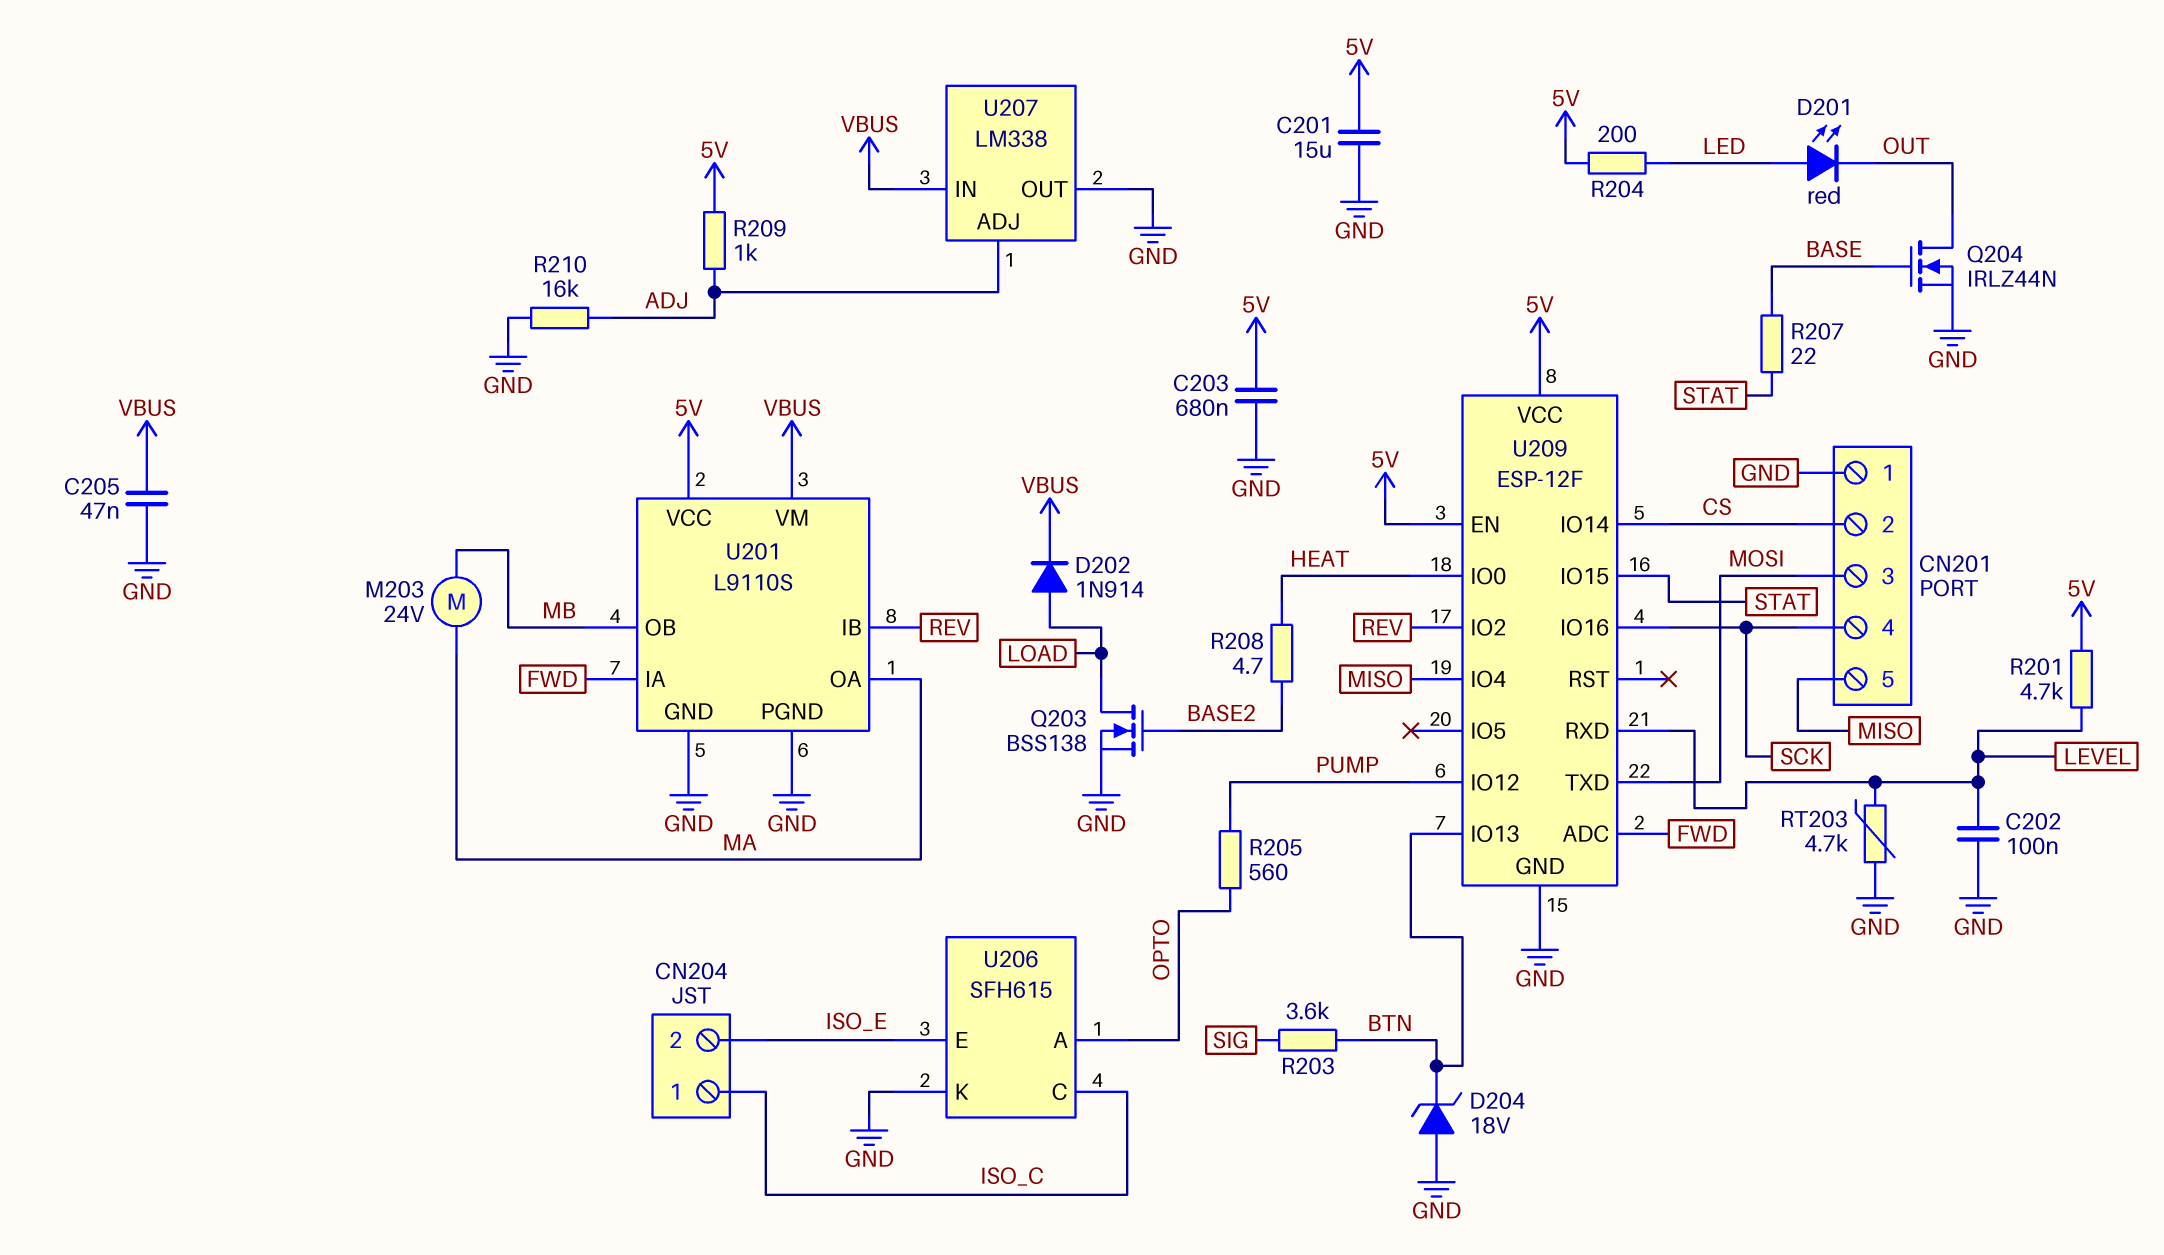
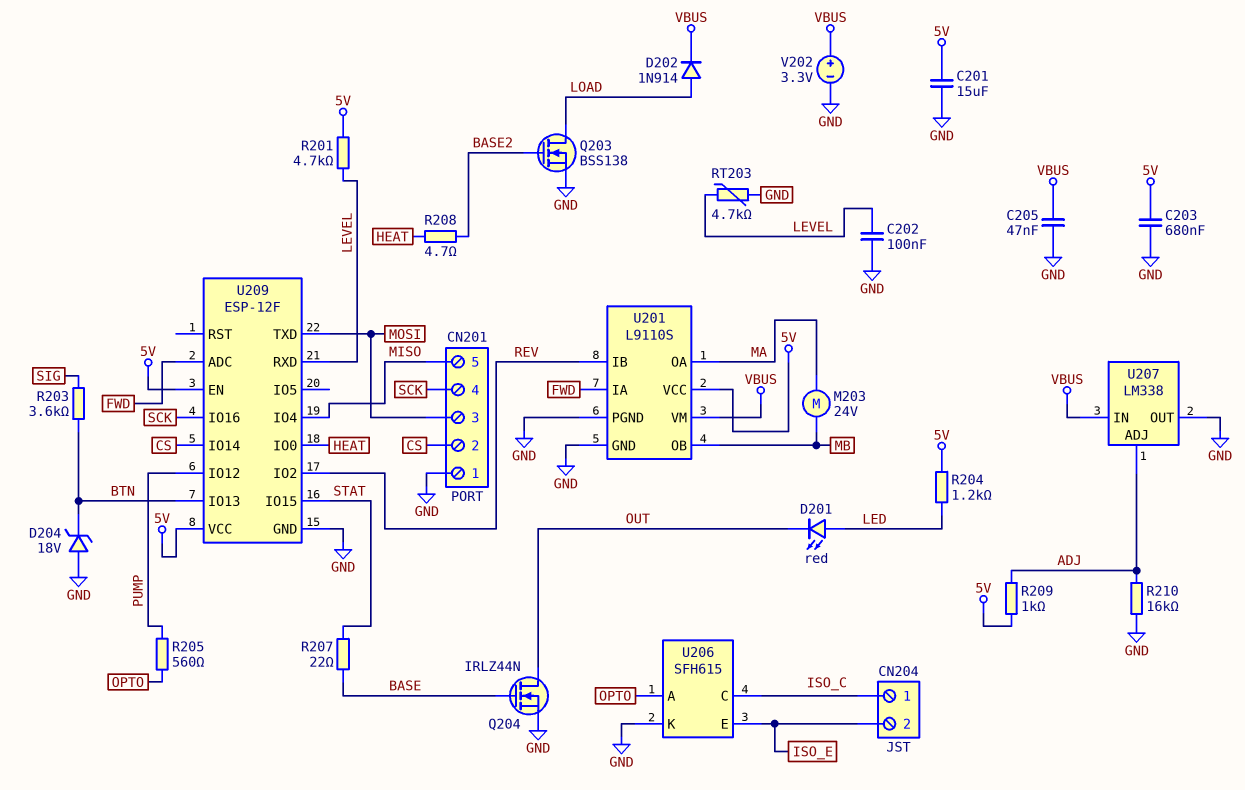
R204: 200 (5V, LED) -> 1.2k (5V, LED)
V202: none -> 3.3V (plus VBUS, minus GND)

